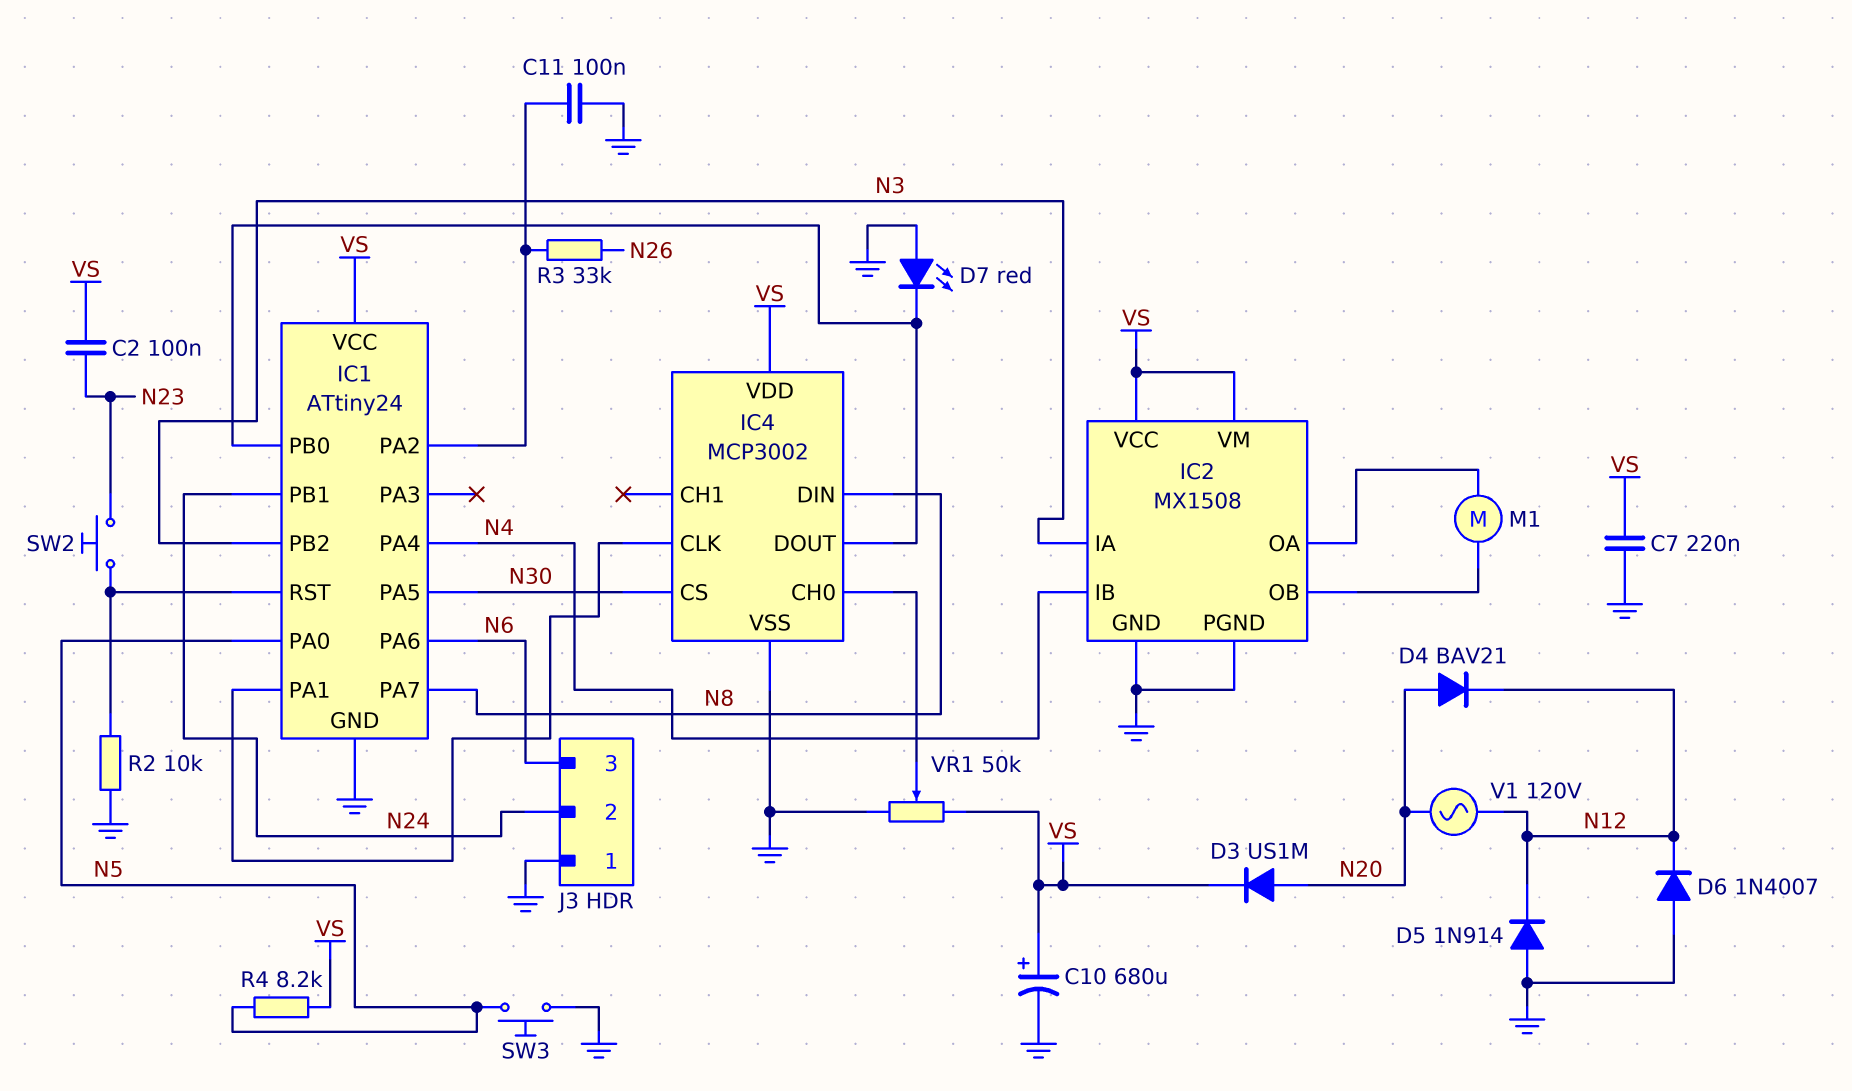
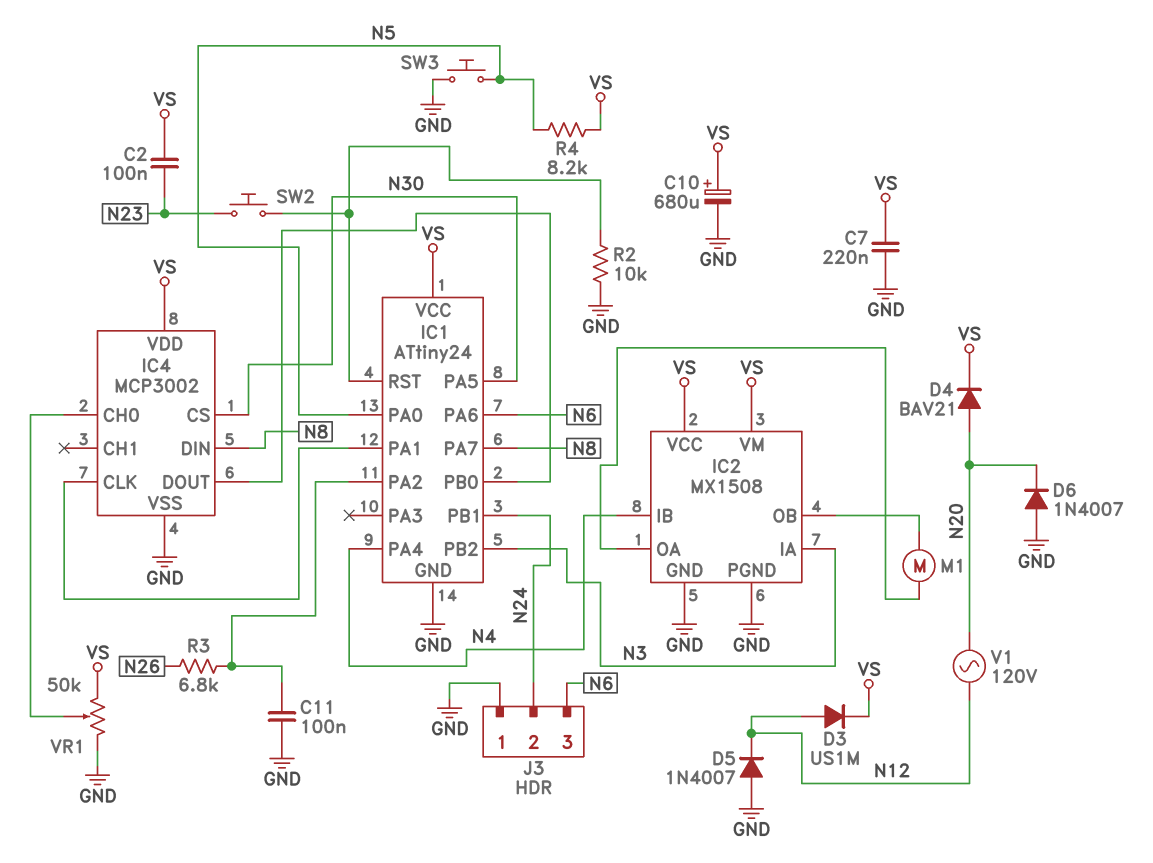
D3: diode US1M (A N20, K VS) -> diode US1M (A N12, K VS)
D4: diode BAV21 (A N20, K N12) -> diode BAV21 (A N20, K VS)
D5: diode 1N914 (A GND, K N12) -> diode 1N4007 (A GND, K N12)
D6: diode 1N4007 (A GND, K N12) -> diode 1N4007 (A GND, K N20)
D7: LED red (A GND, K IC1/PB0) -> none
R3: 33k (IC1/PA2, N26) -> 6.8k (IC1/PA2, N26)

